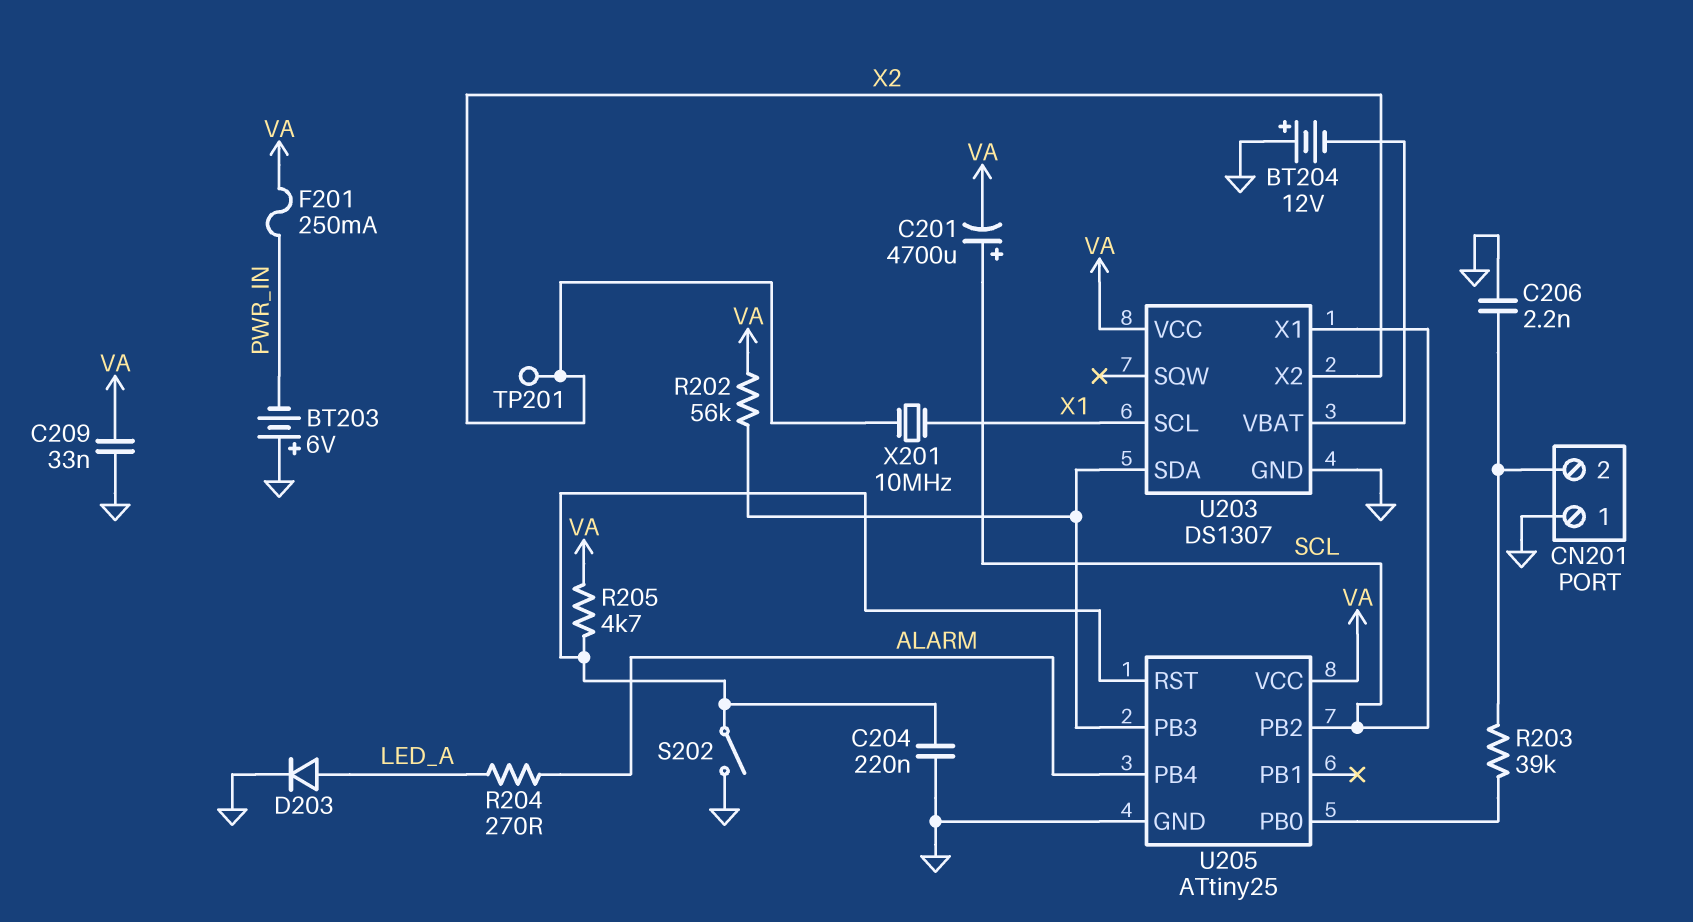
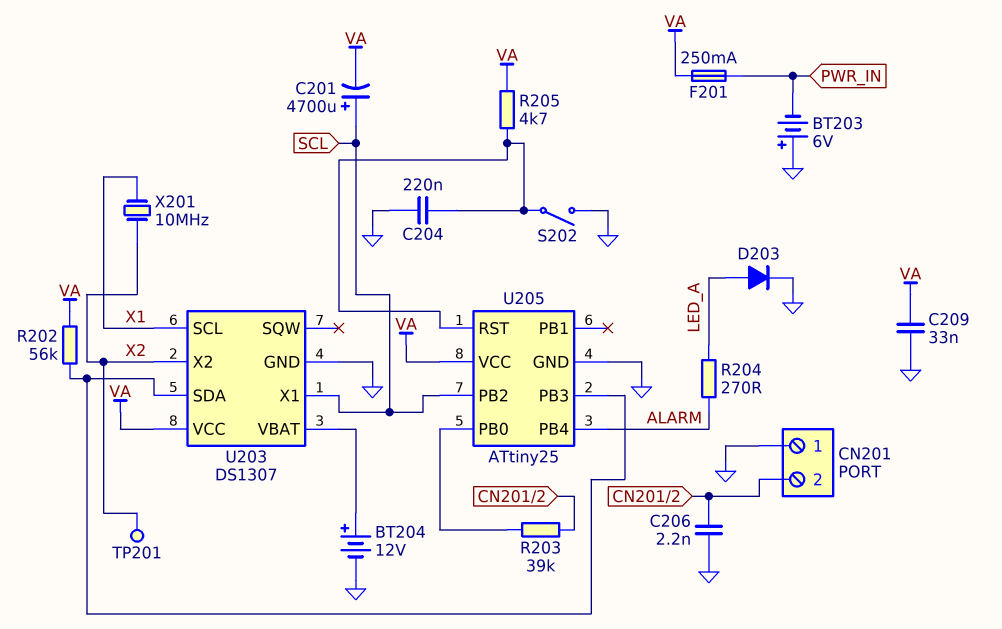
BT204: 12V (plus GND, minus U203/VBAT) -> 12V (plus U203/VBAT, minus GND)

